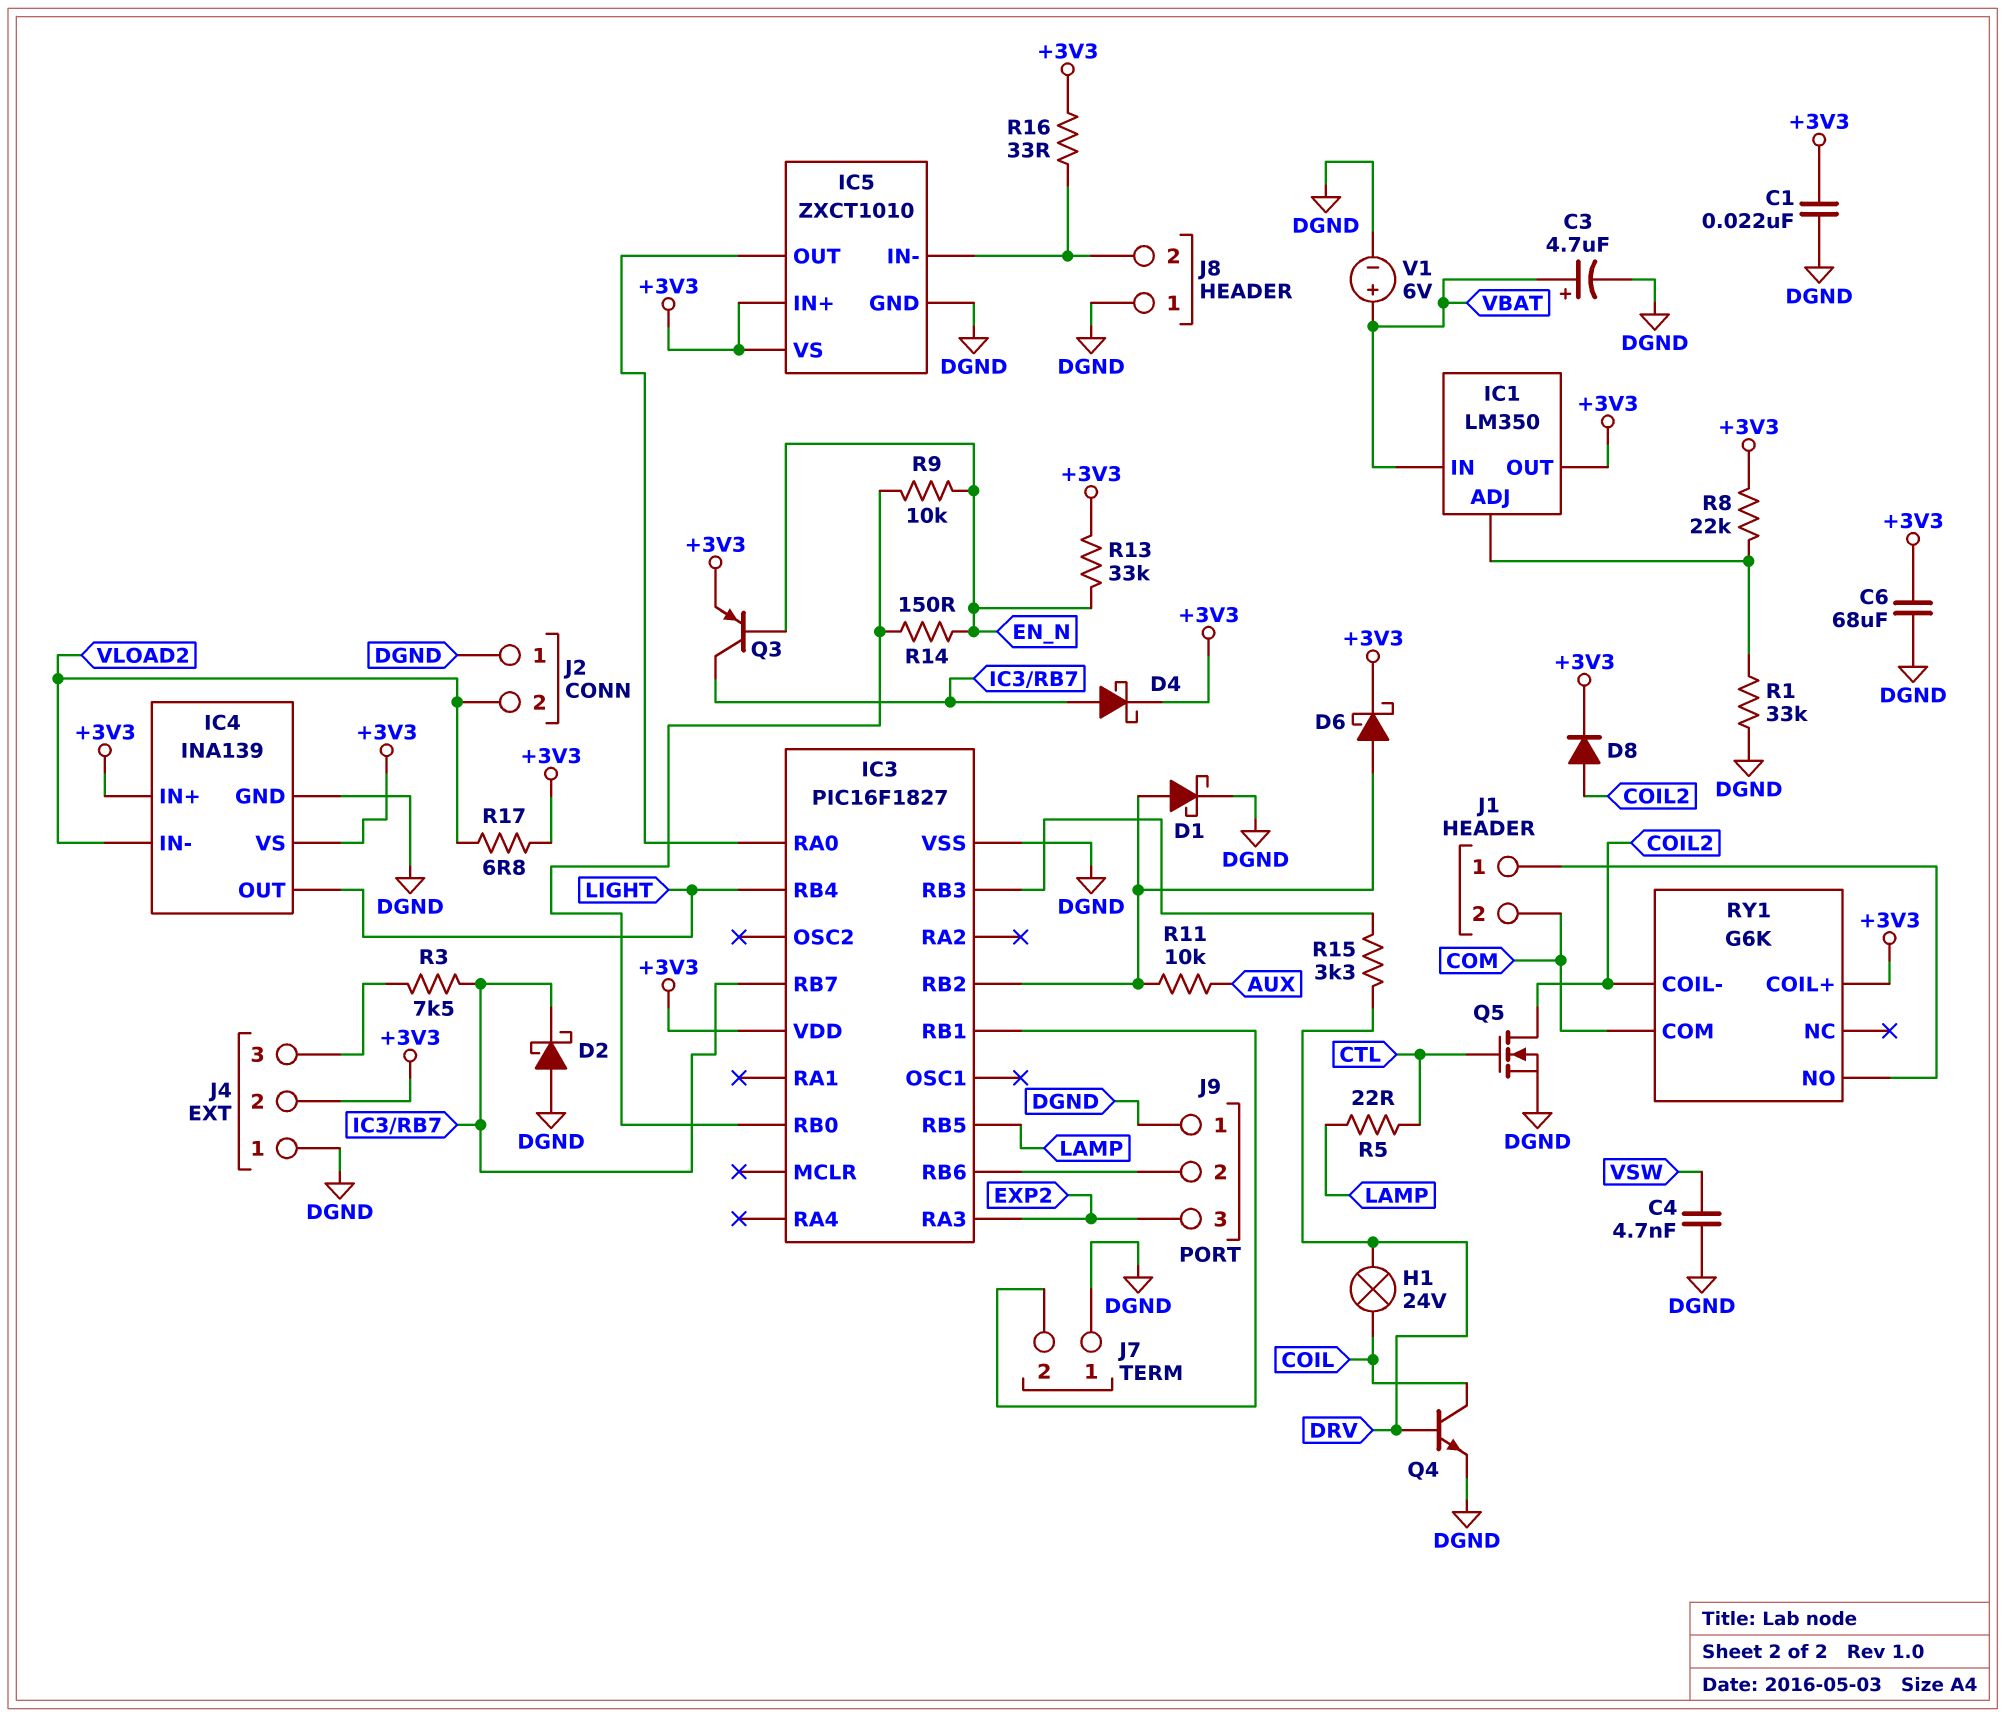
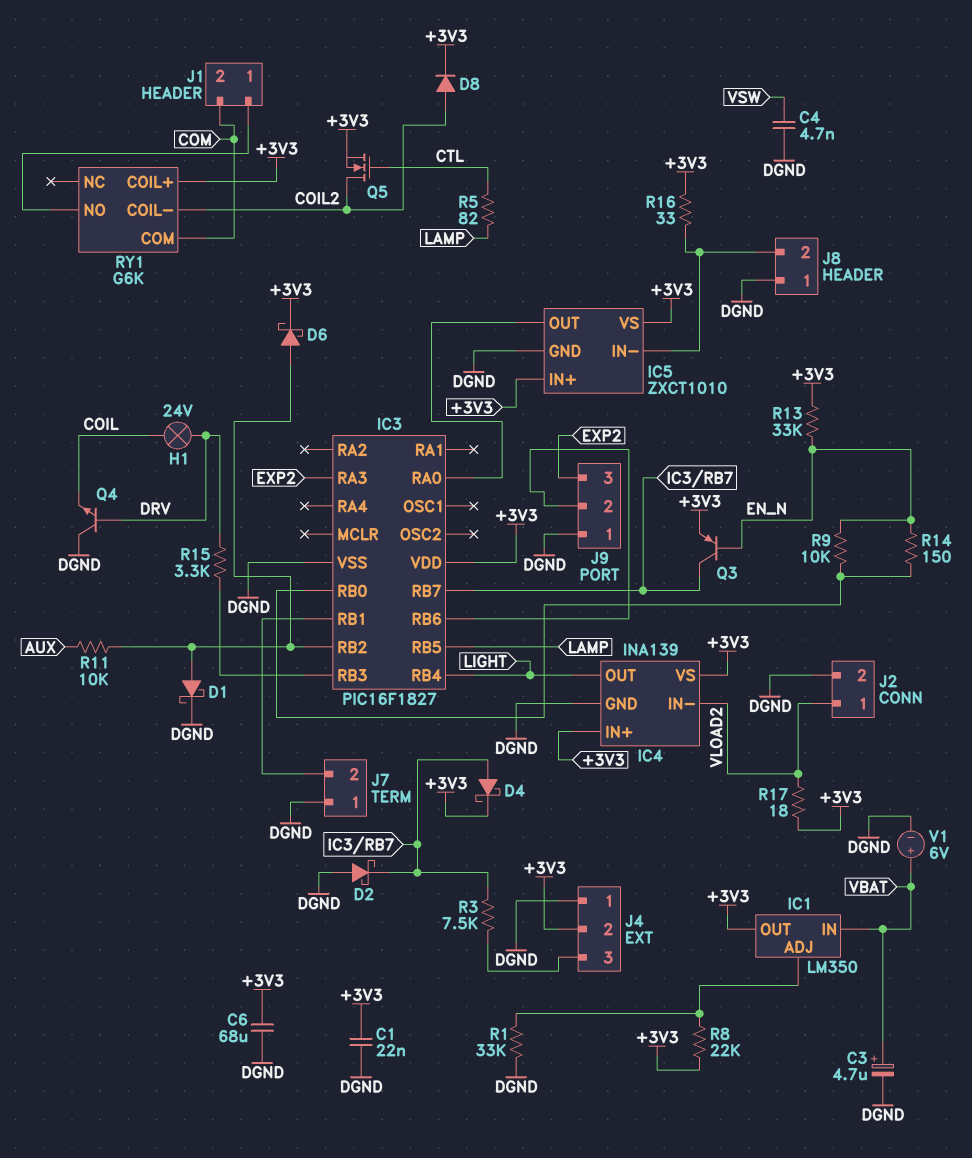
J2 pin 1: DGND -> VLOAD2
J2 pin 2: VLOAD2 -> DGND
Q4: NPN (B DRV, C COIL, E DGND) -> NPN (B DRV, C DGND, E COIL)
Q5: NMOS (G CTL, D COIL2, S DGND) -> NMOS (G CTL, D COIL2, S +3V3)
R5: 22 (CTL, LAMP) -> 82 (CTL, LAMP)
R17: 6.8 (+3V3, VLOAD2) -> 18 (+3V3, VLOAD2)

